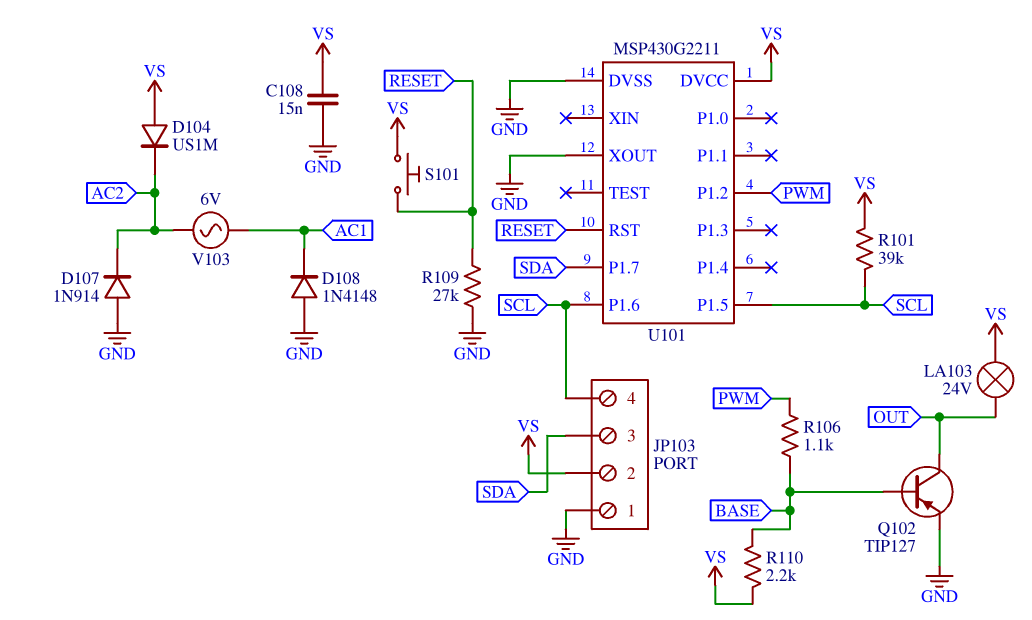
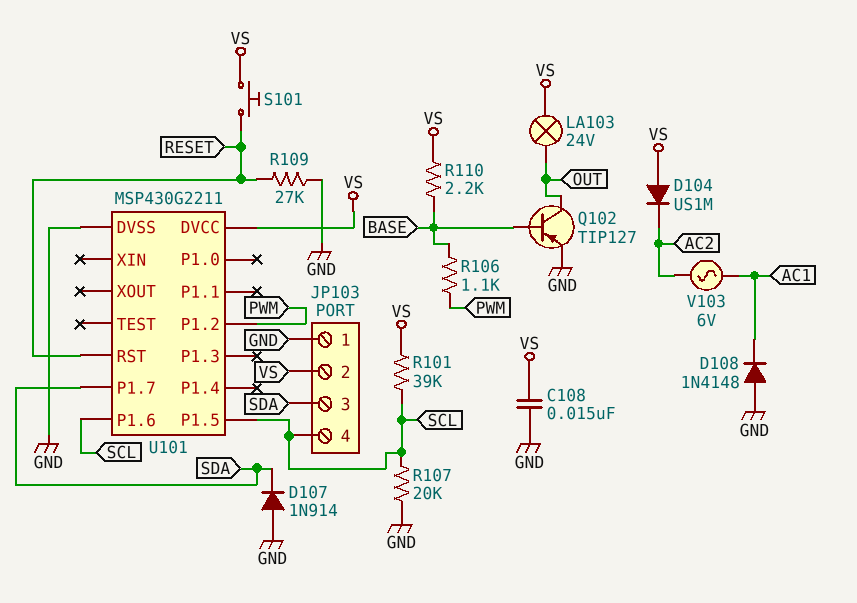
D107: diode 1N914 (A GND, K AC2) -> diode 1N914 (A GND, K SDA)
R107: none -> 20k (GND, SCL)
U101 pin XOUT: GND -> none

